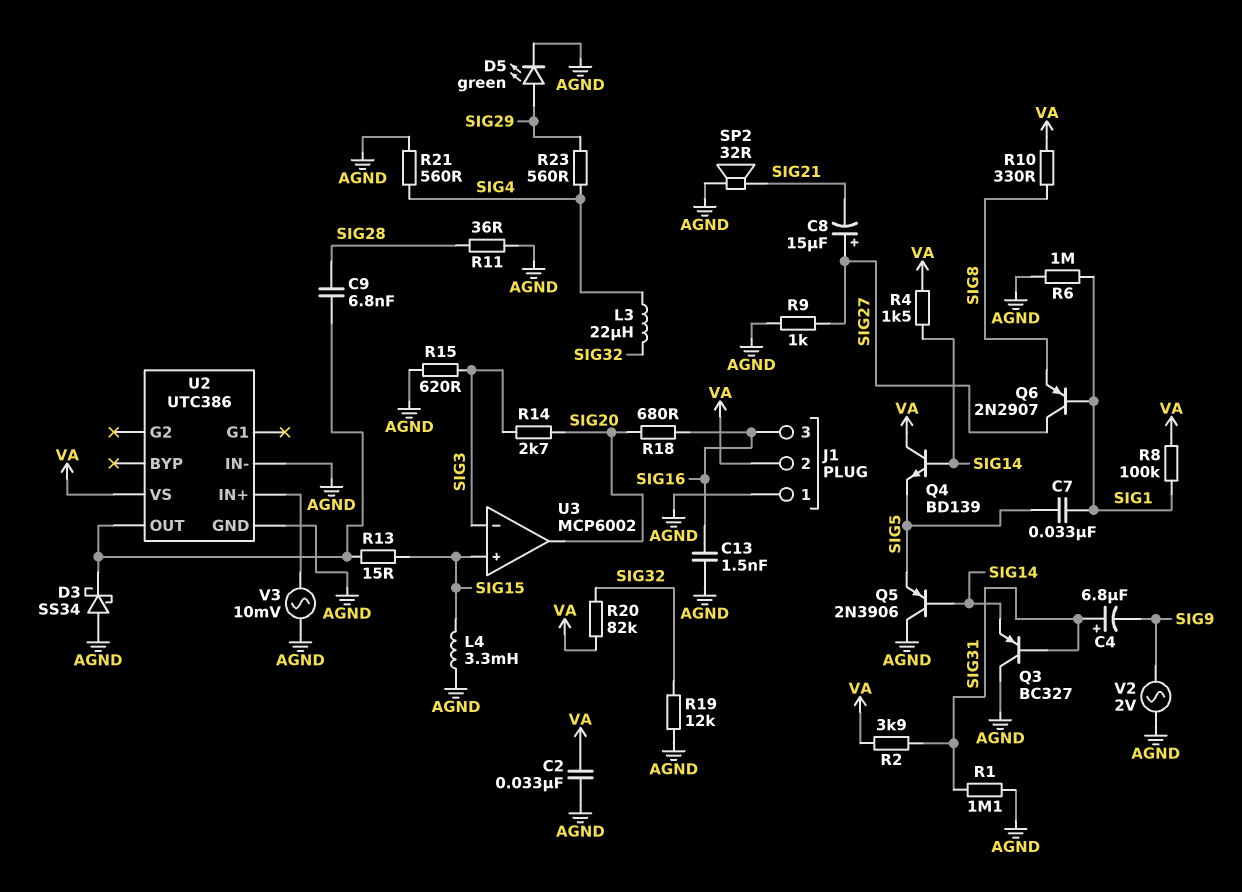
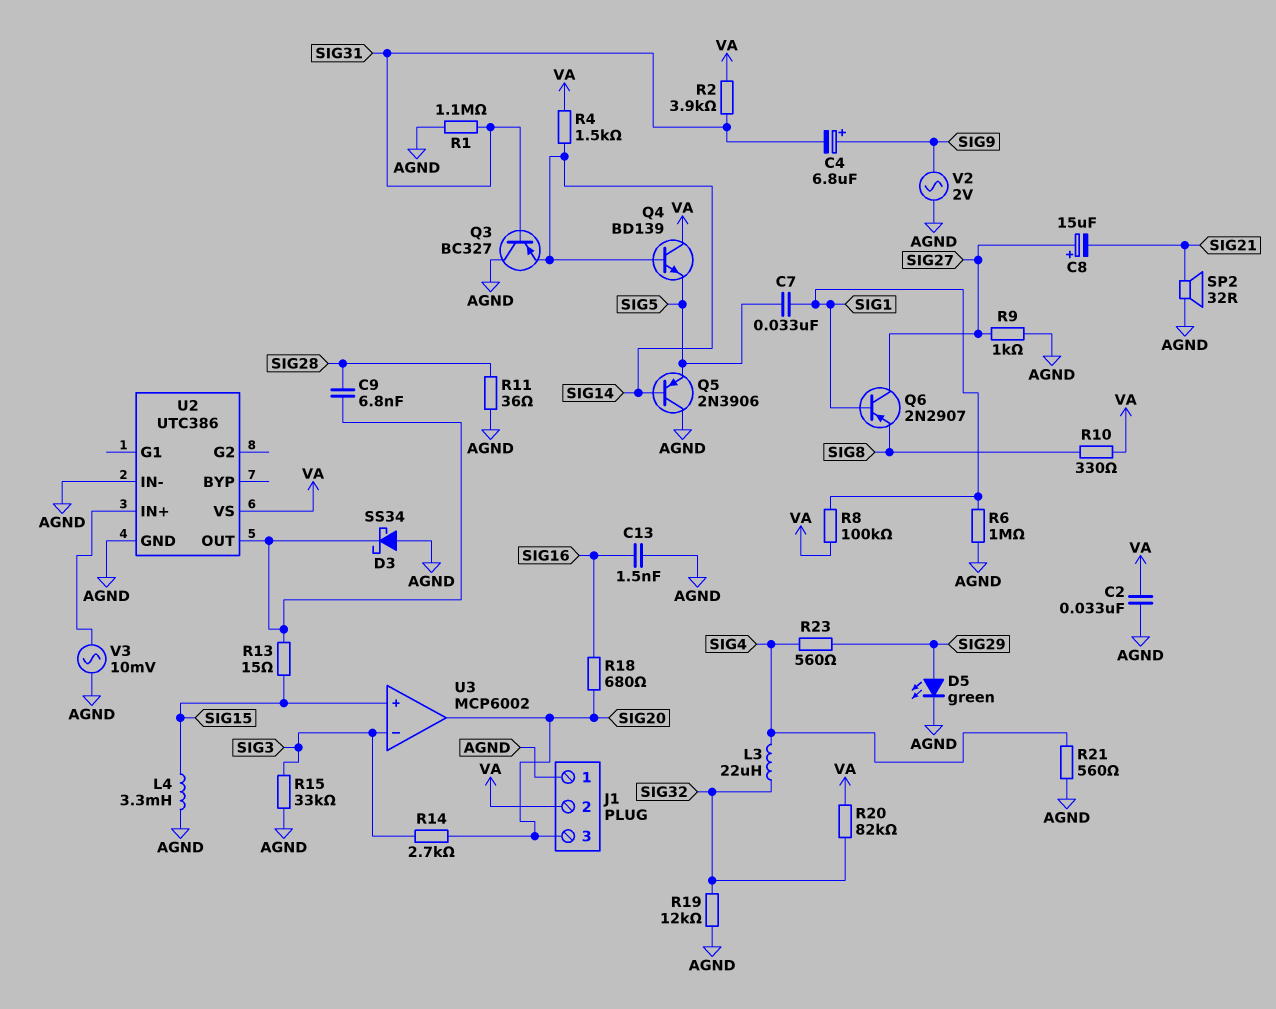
C4: 6.8uF (plus SIG31, minus SIG9) -> 6.8uF (plus SIG9, minus SIG31)
J1 pin 3: SIG16 -> SIG20
R15: 620 (AGND, SIG3) -> 33k (AGND, SIG3)

